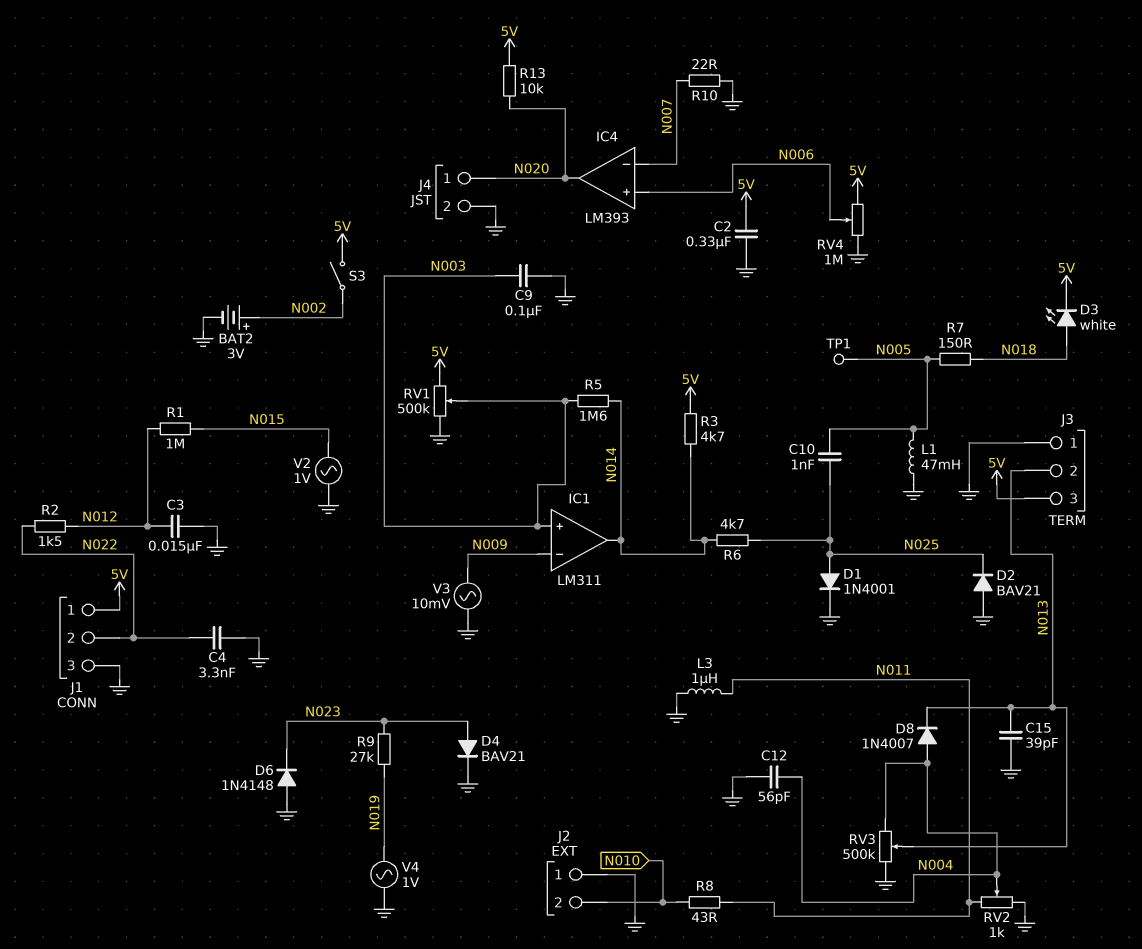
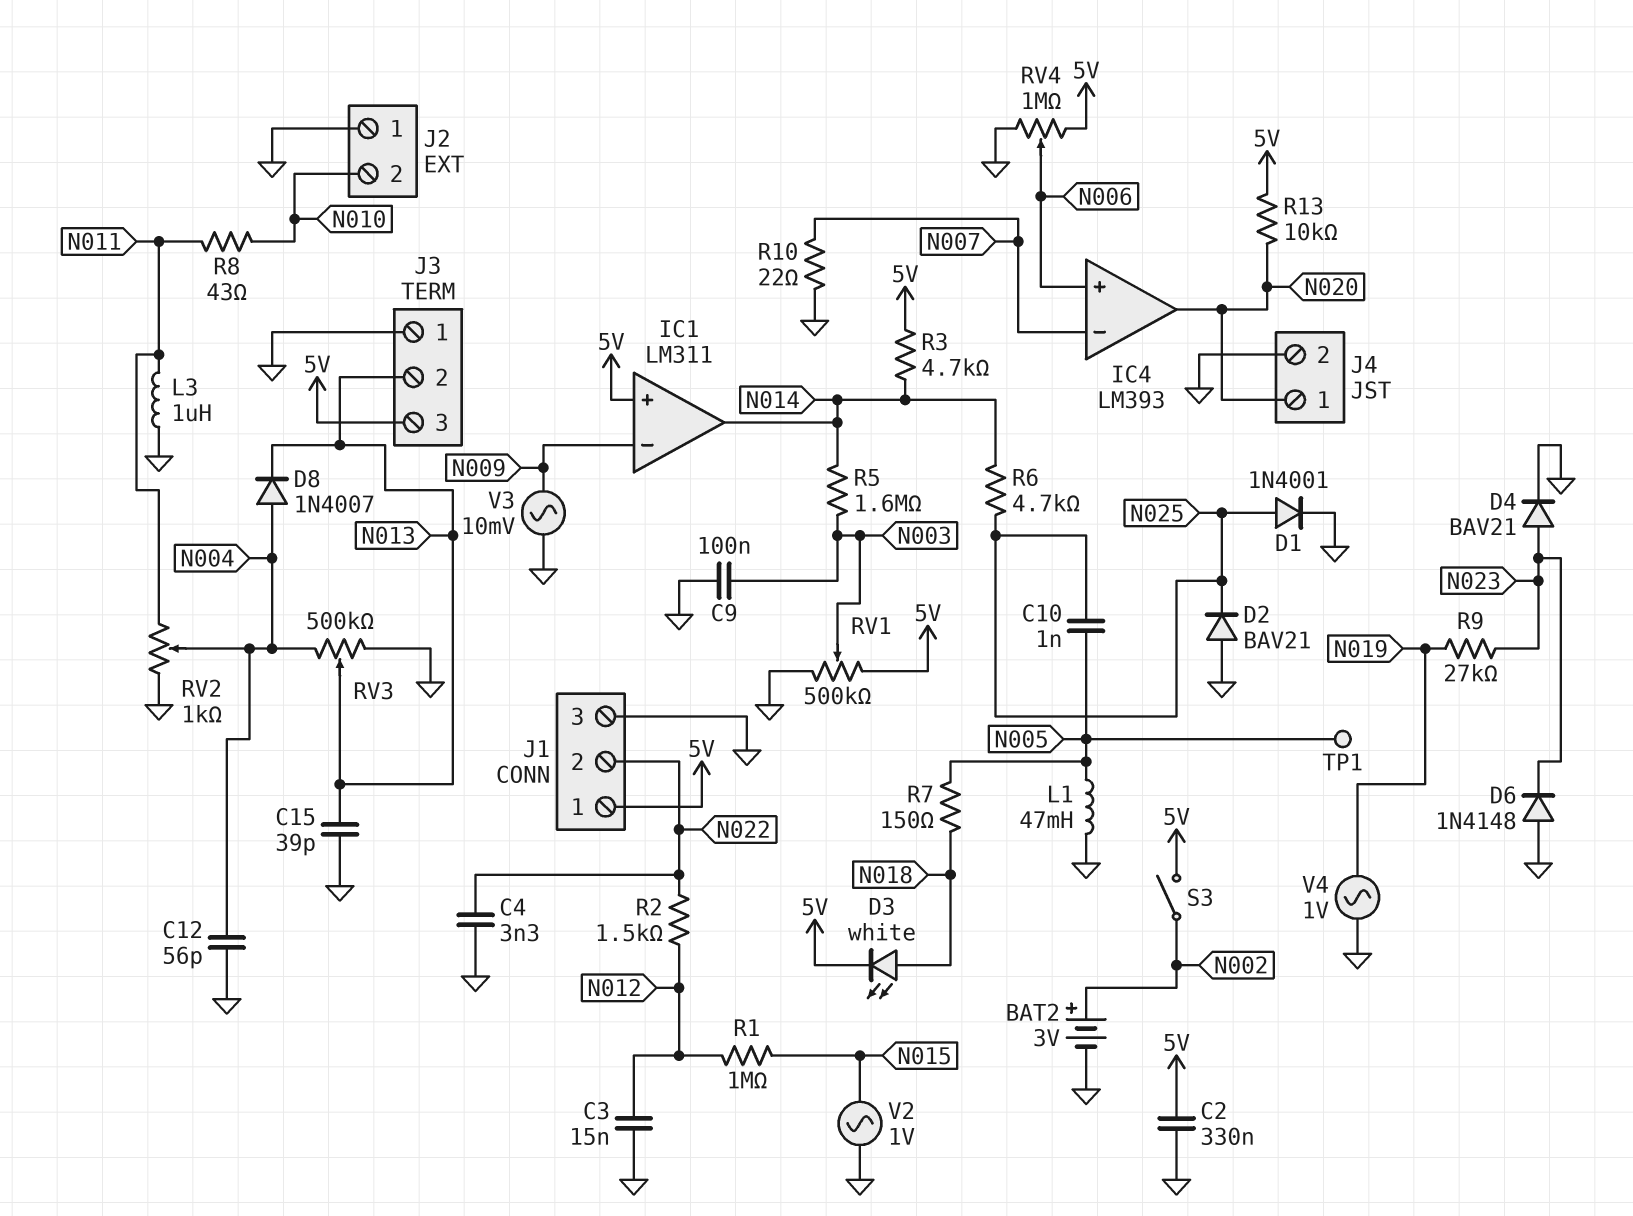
IC1 pin in+: N003 -> 5V

